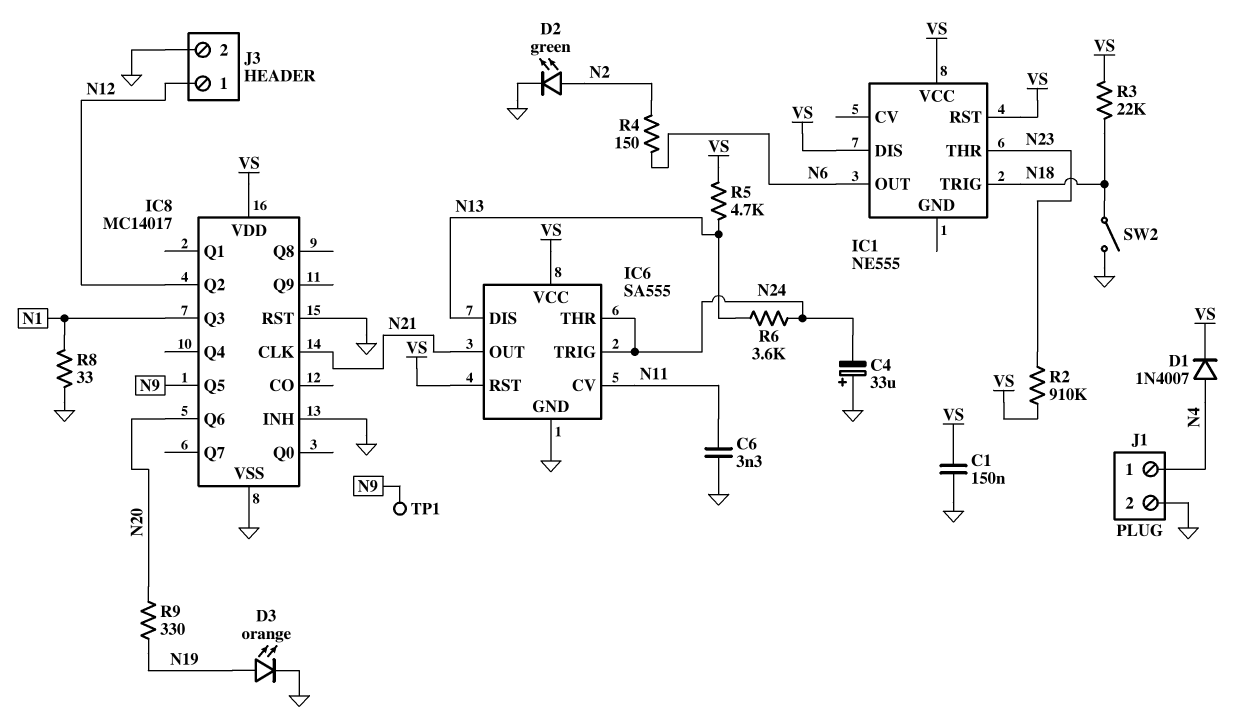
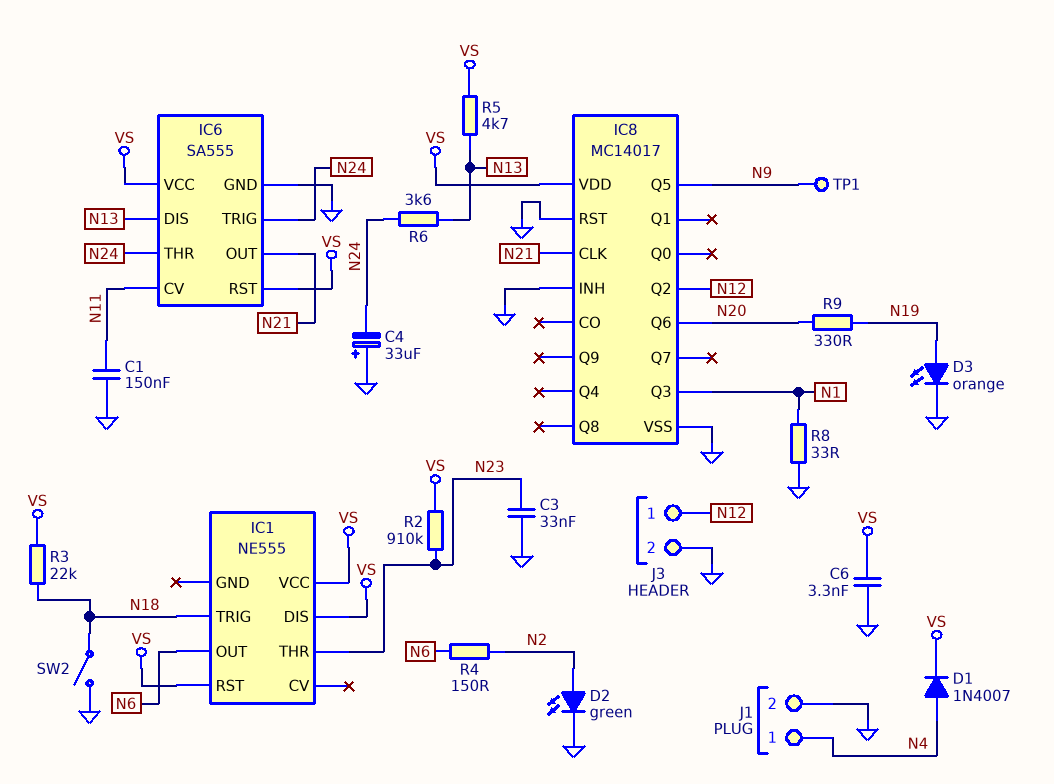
C1: 150nF (GND, VS) -> 150nF (GND, N11)
C3: none -> 33nF (GND, N23)
C6: 3.3nF (GND, N11) -> 3.3nF (GND, VS)

